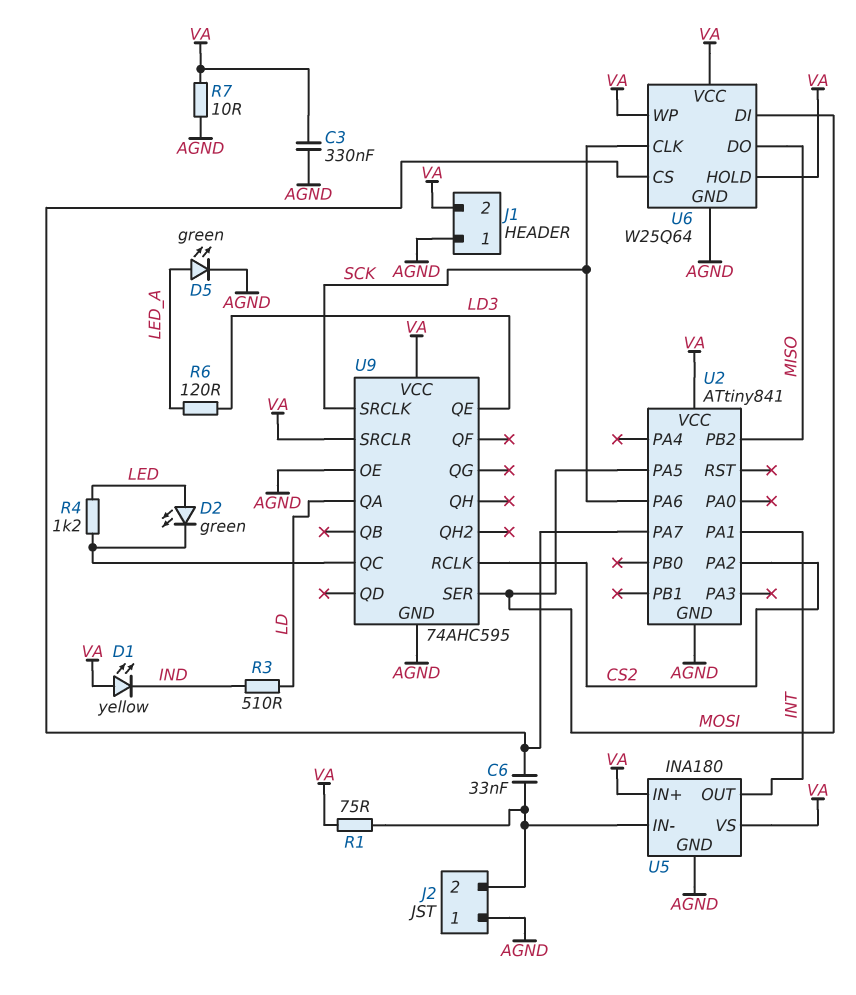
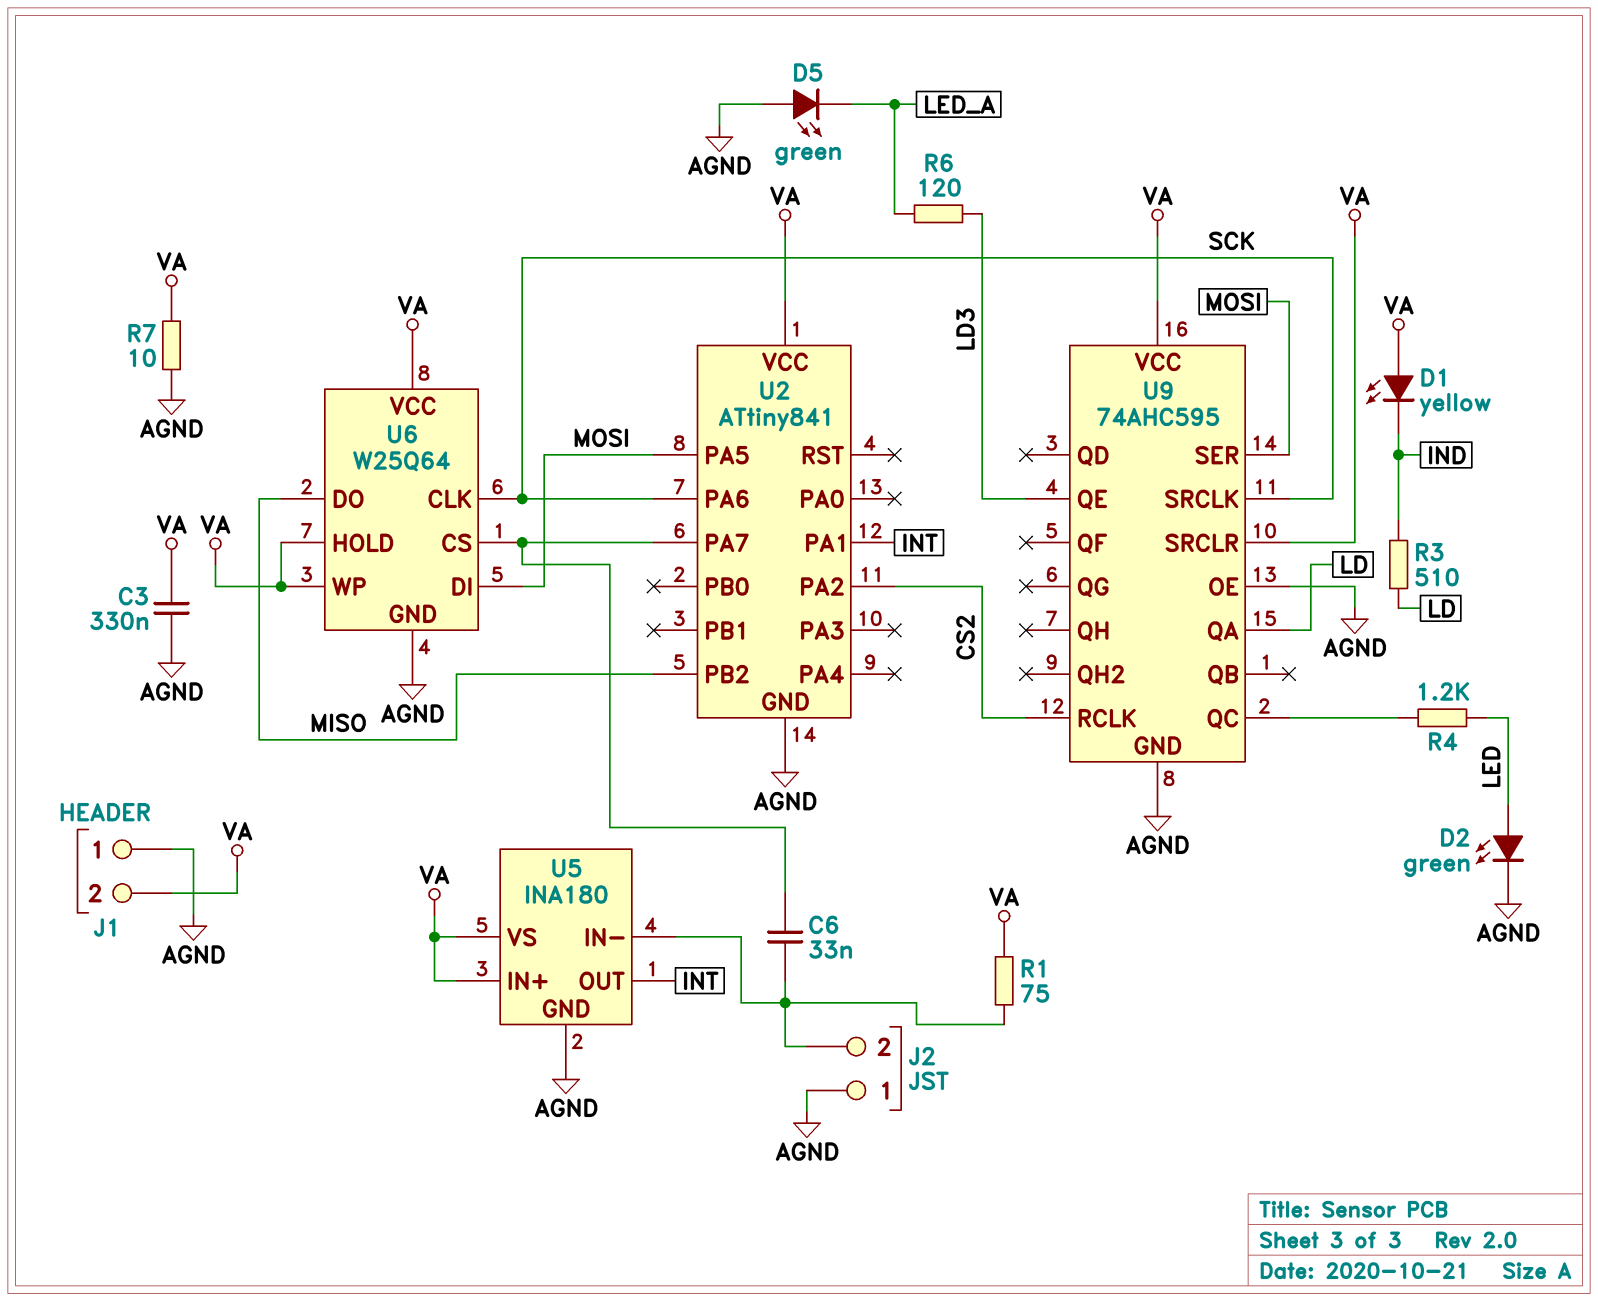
D2: LED green (A LED, K U9/QC) -> LED green (A LED, K AGND)
D5: LED green (A LED_A, K AGND) -> LED green (A AGND, K LED_A)

